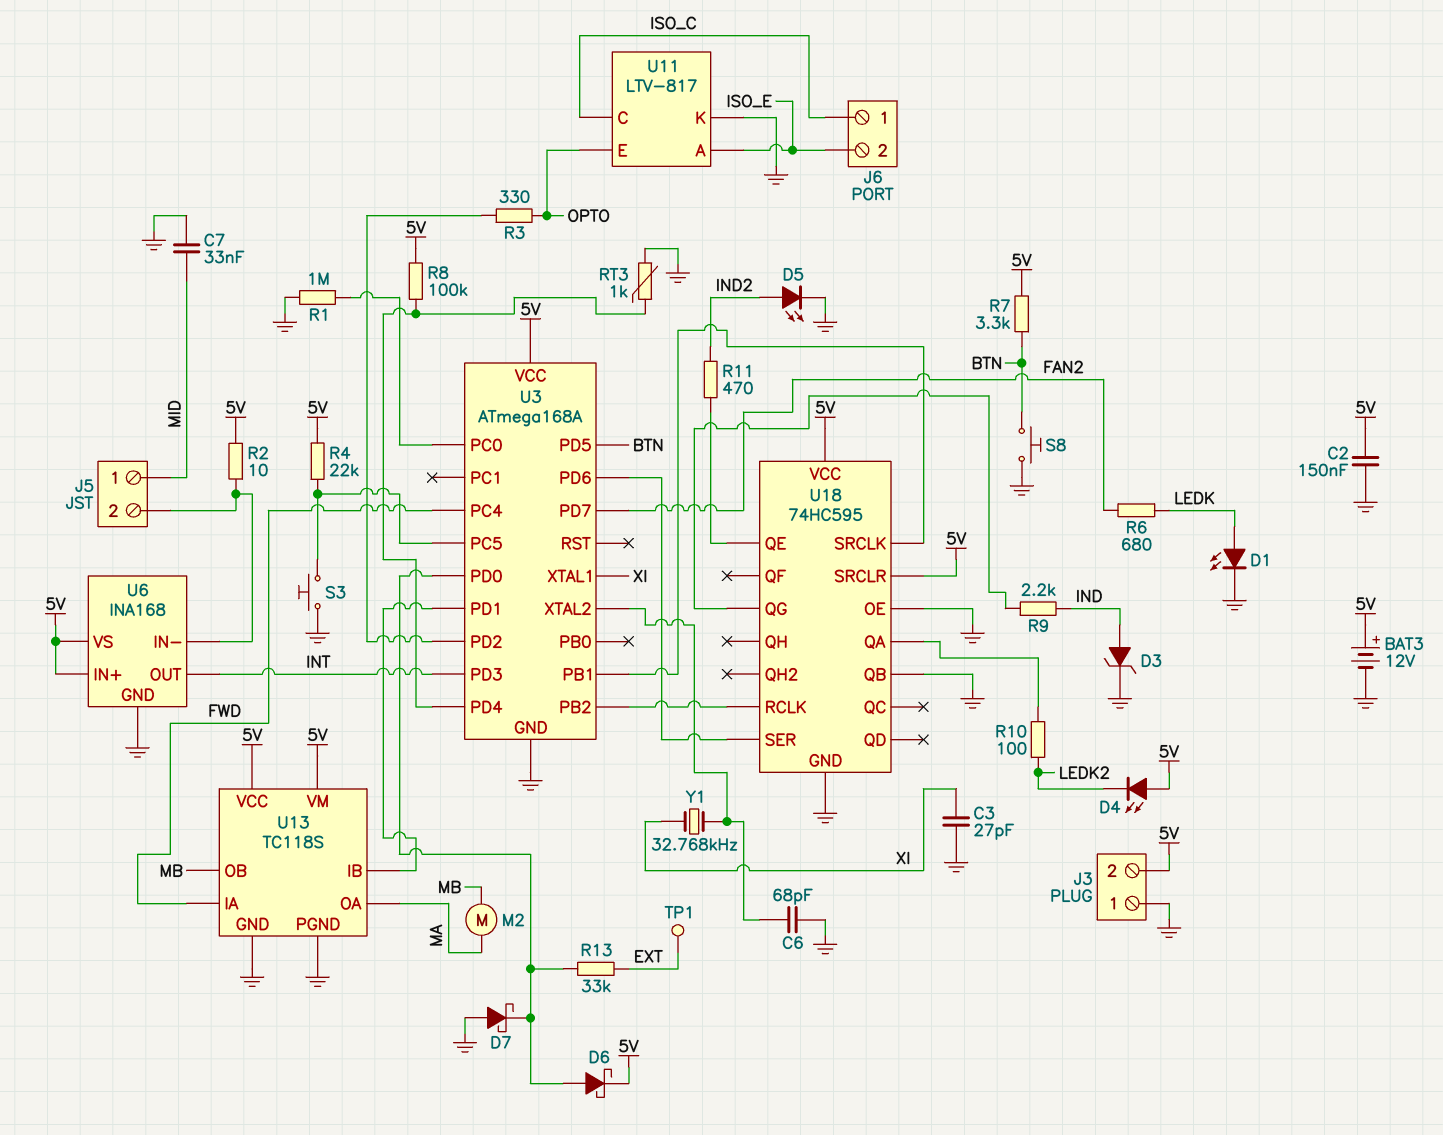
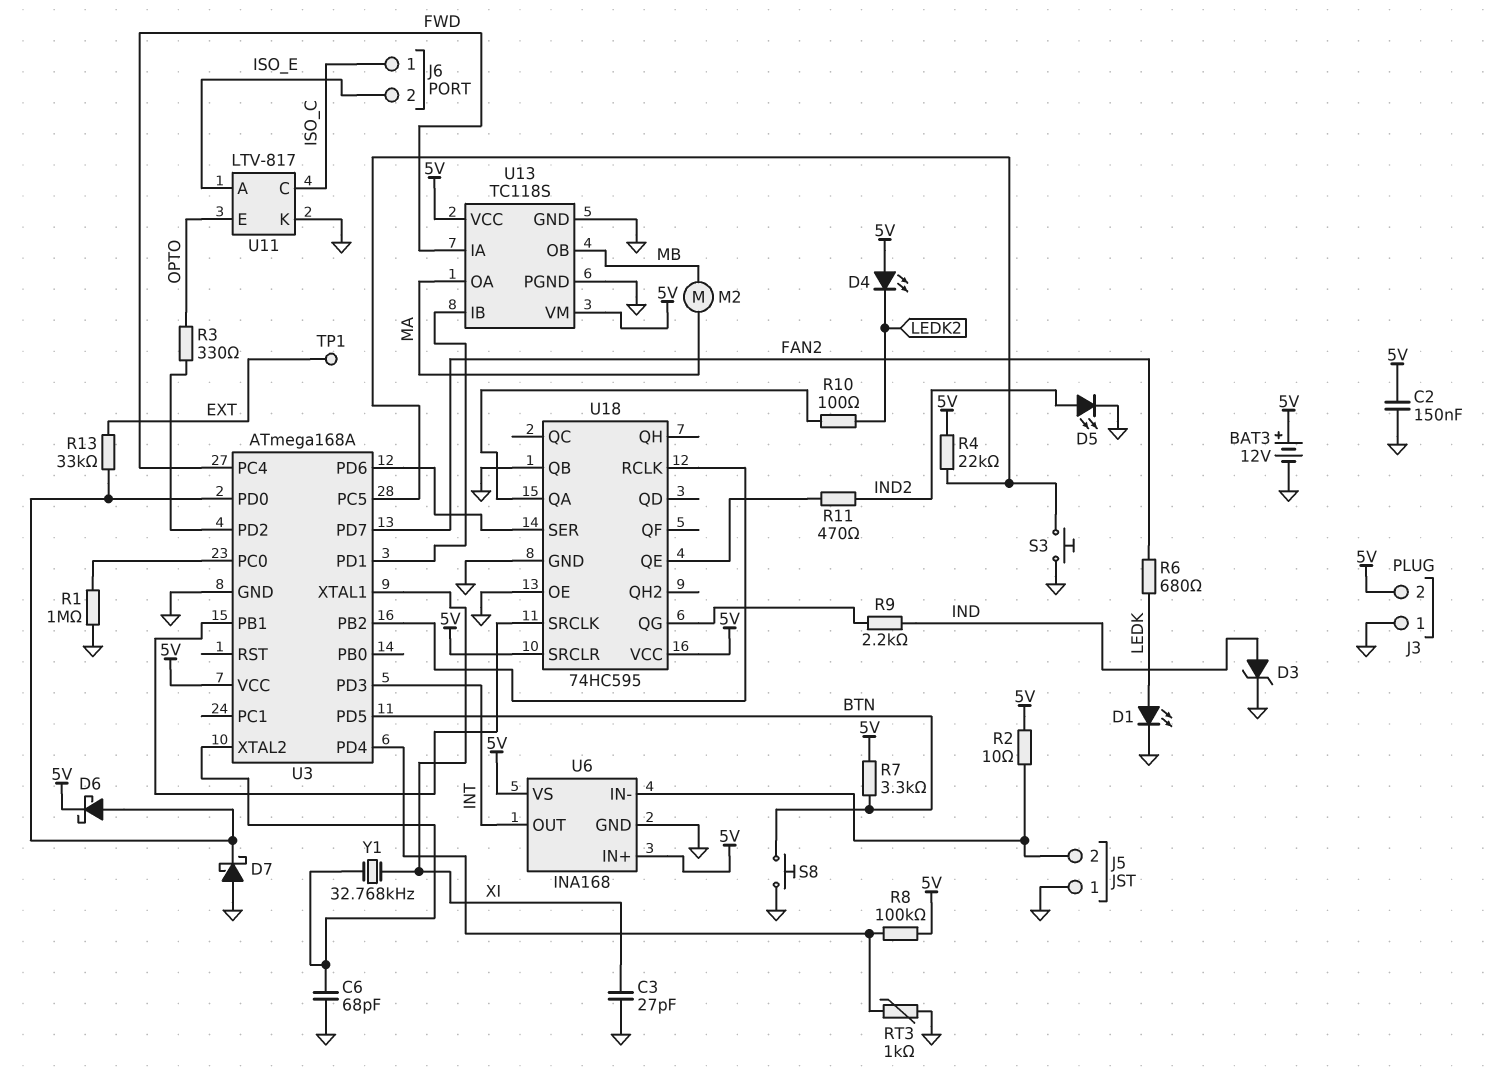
C7: 33nF (GND, MID) -> none
J5 pin 1: MID -> GND

